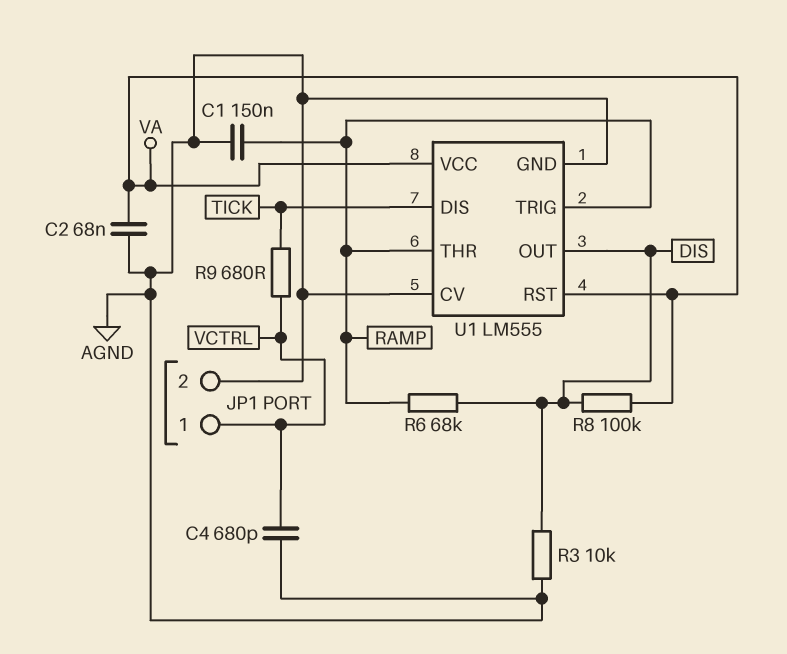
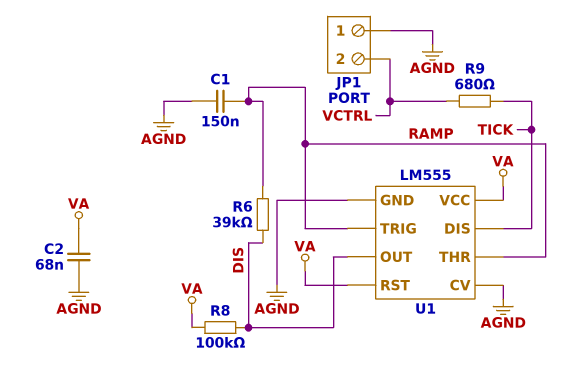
C4: 680pF (AGND, VCTRL) -> none
JP1 pin 1: VCTRL -> AGND
JP1 pin 2: AGND -> VCTRL
R3: 10k (AGND, DIS) -> none
R6: 68k (DIS, RAMP) -> 39k (DIS, RAMP)

